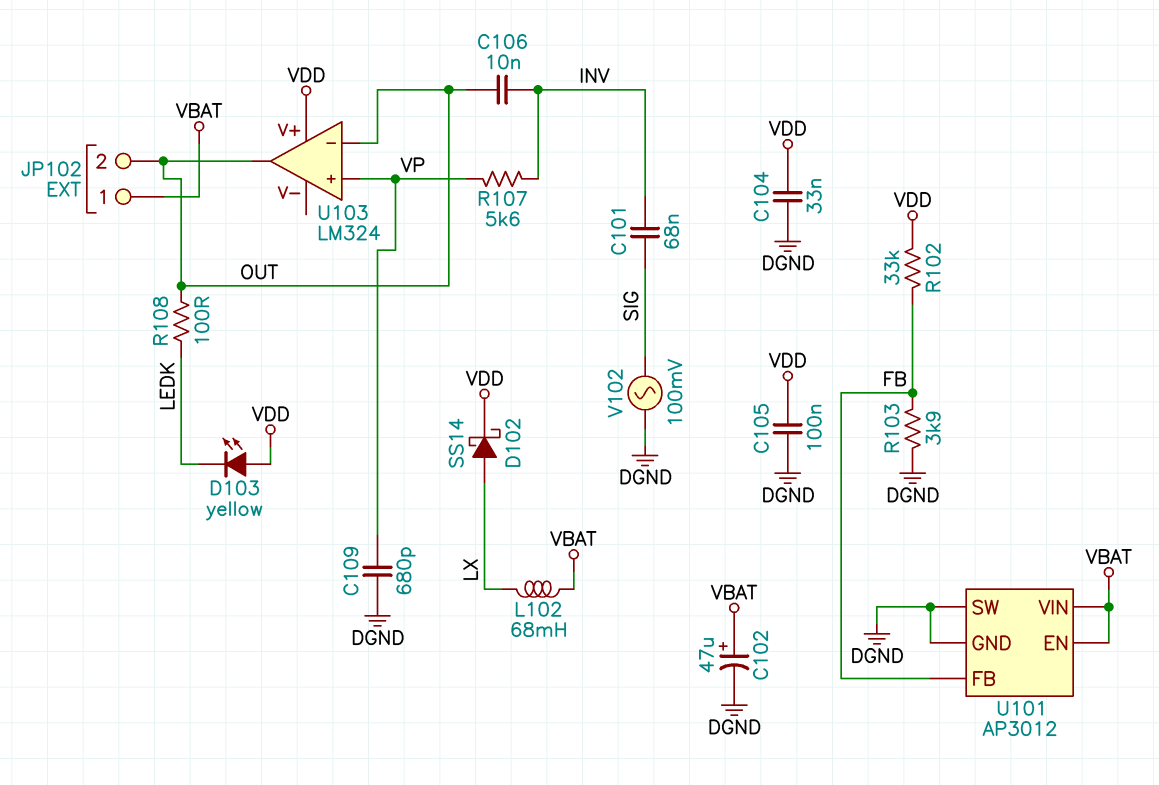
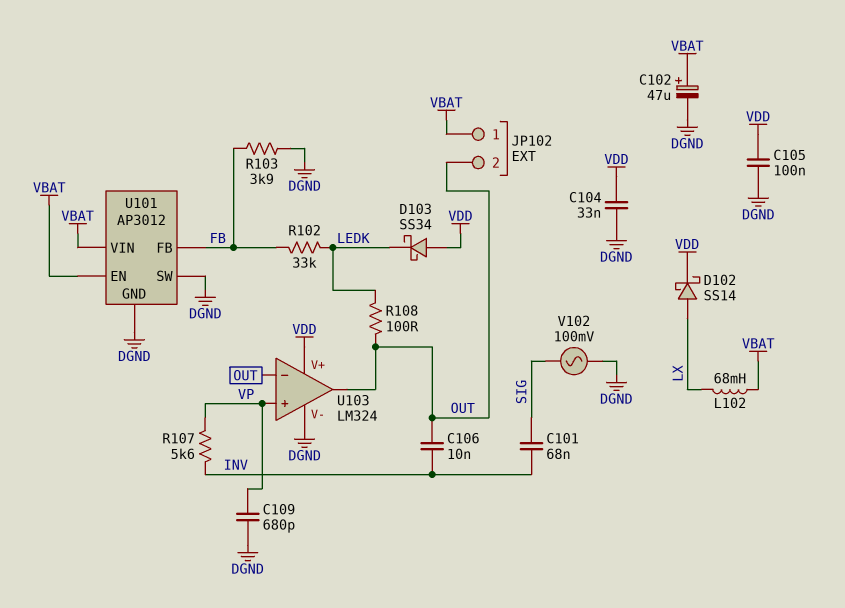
D103: LED yellow (A VDD, K LEDK) -> schottky SS34 (A VDD, K LEDK)
R102: 33k (FB, VDD) -> 33k (FB, LEDK)
U103 pin V-: none -> DGND

